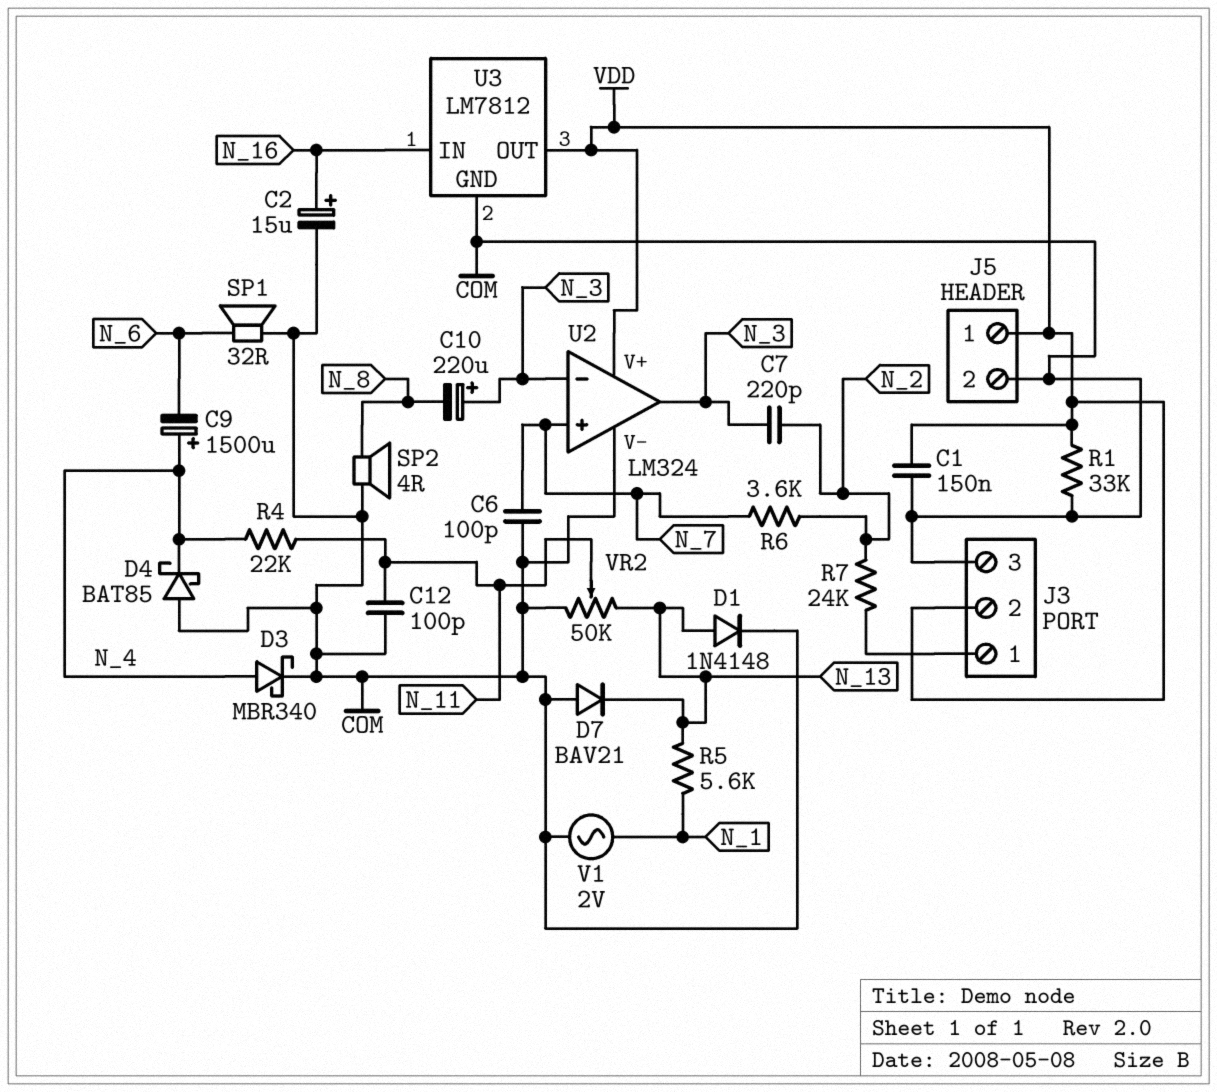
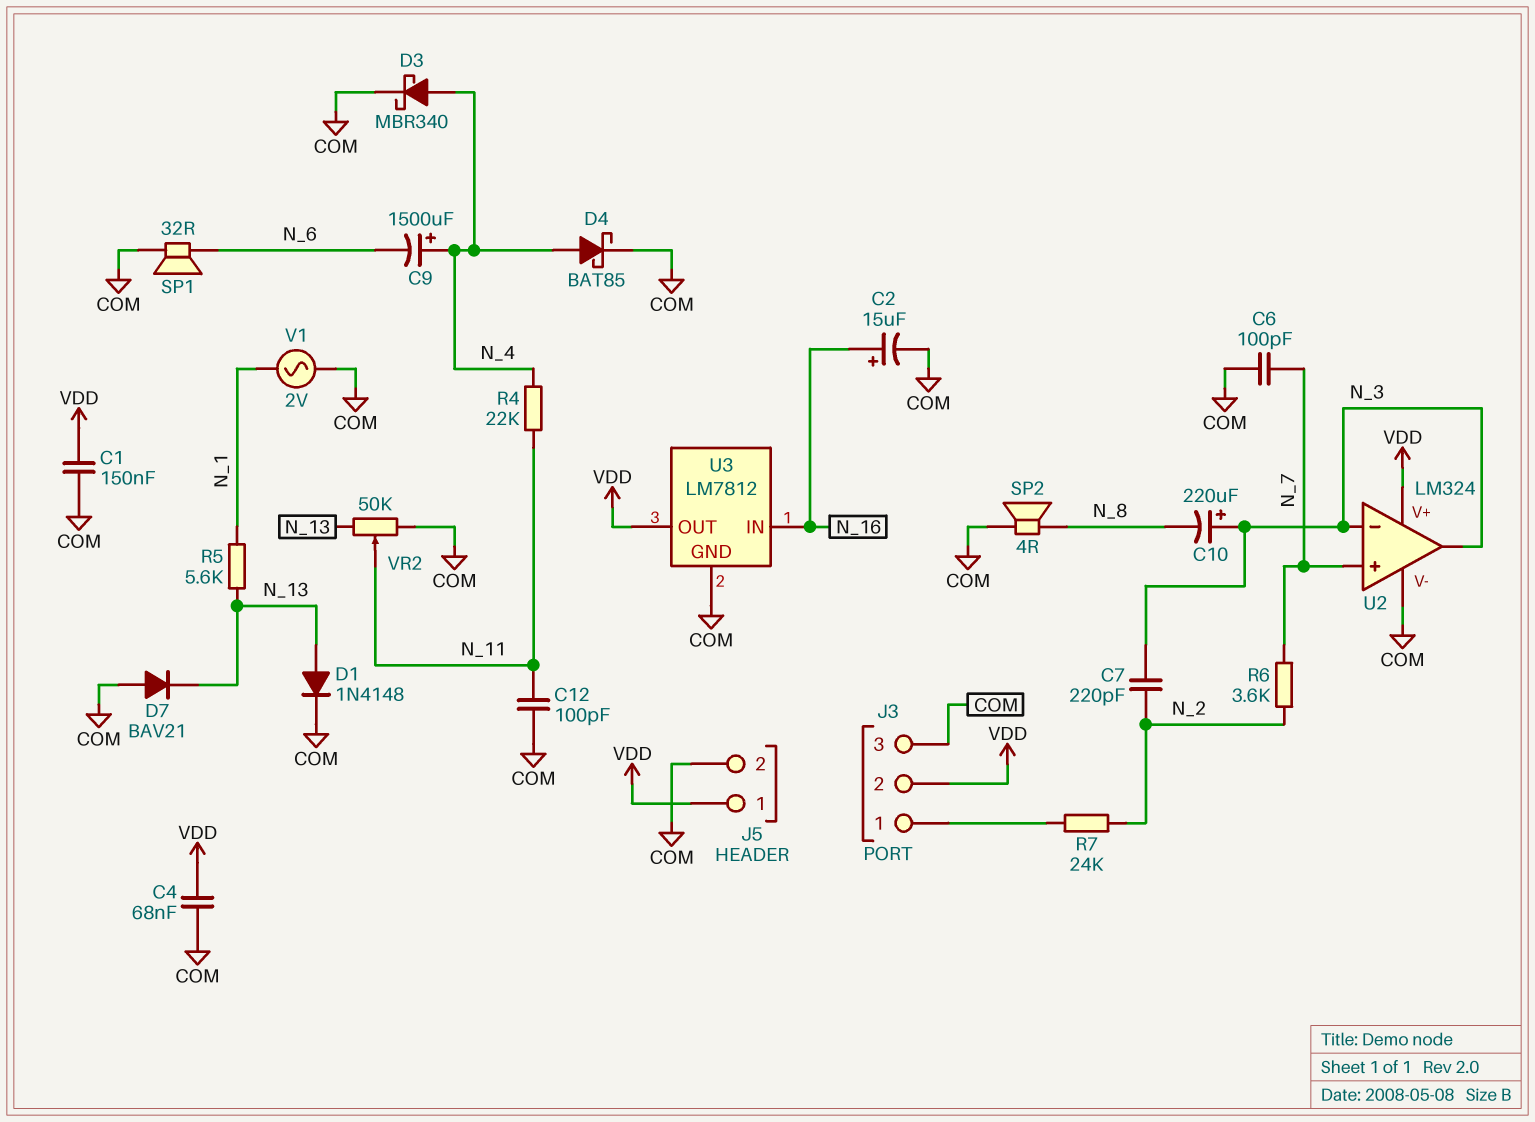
C4: none -> 68nF (COM, VDD)
D4: schottky BAT85 (A COM, K N_4) -> schottky BAT85 (A N_4, K COM)
R1: 33k (COM, VDD) -> none

